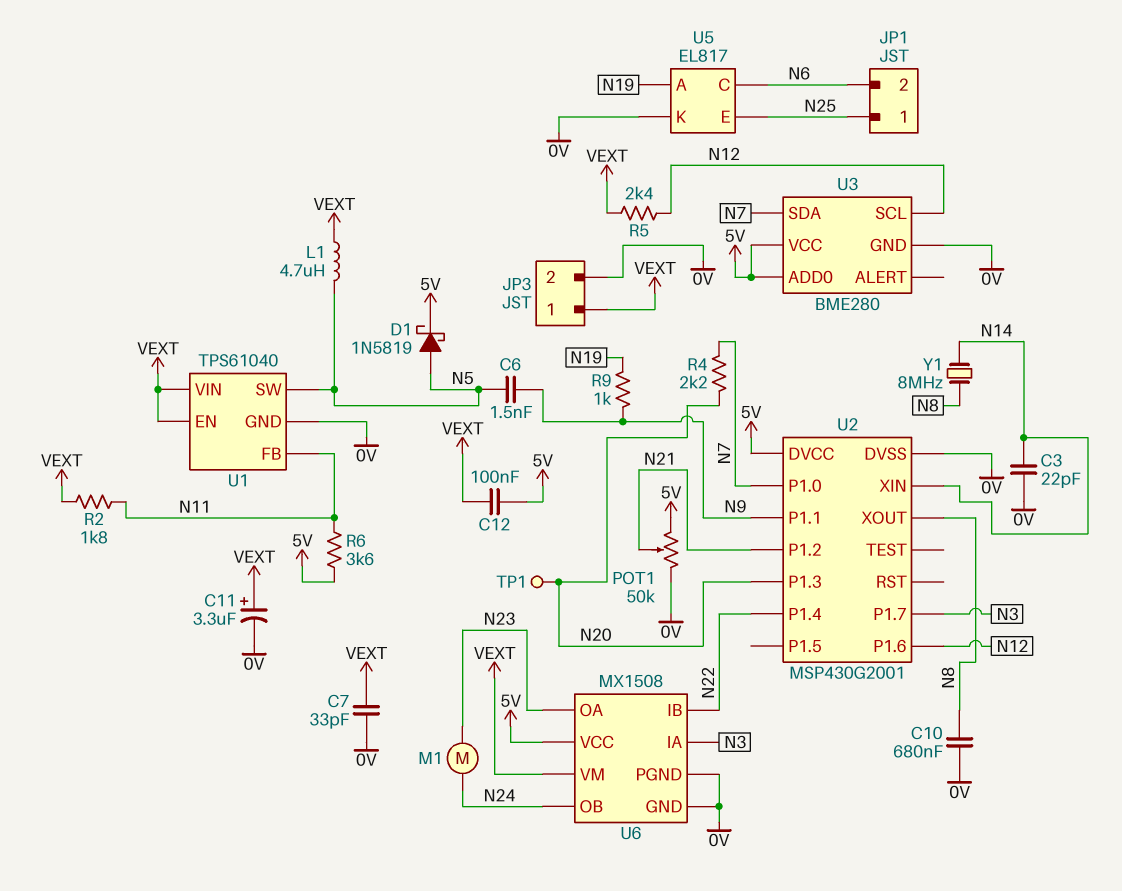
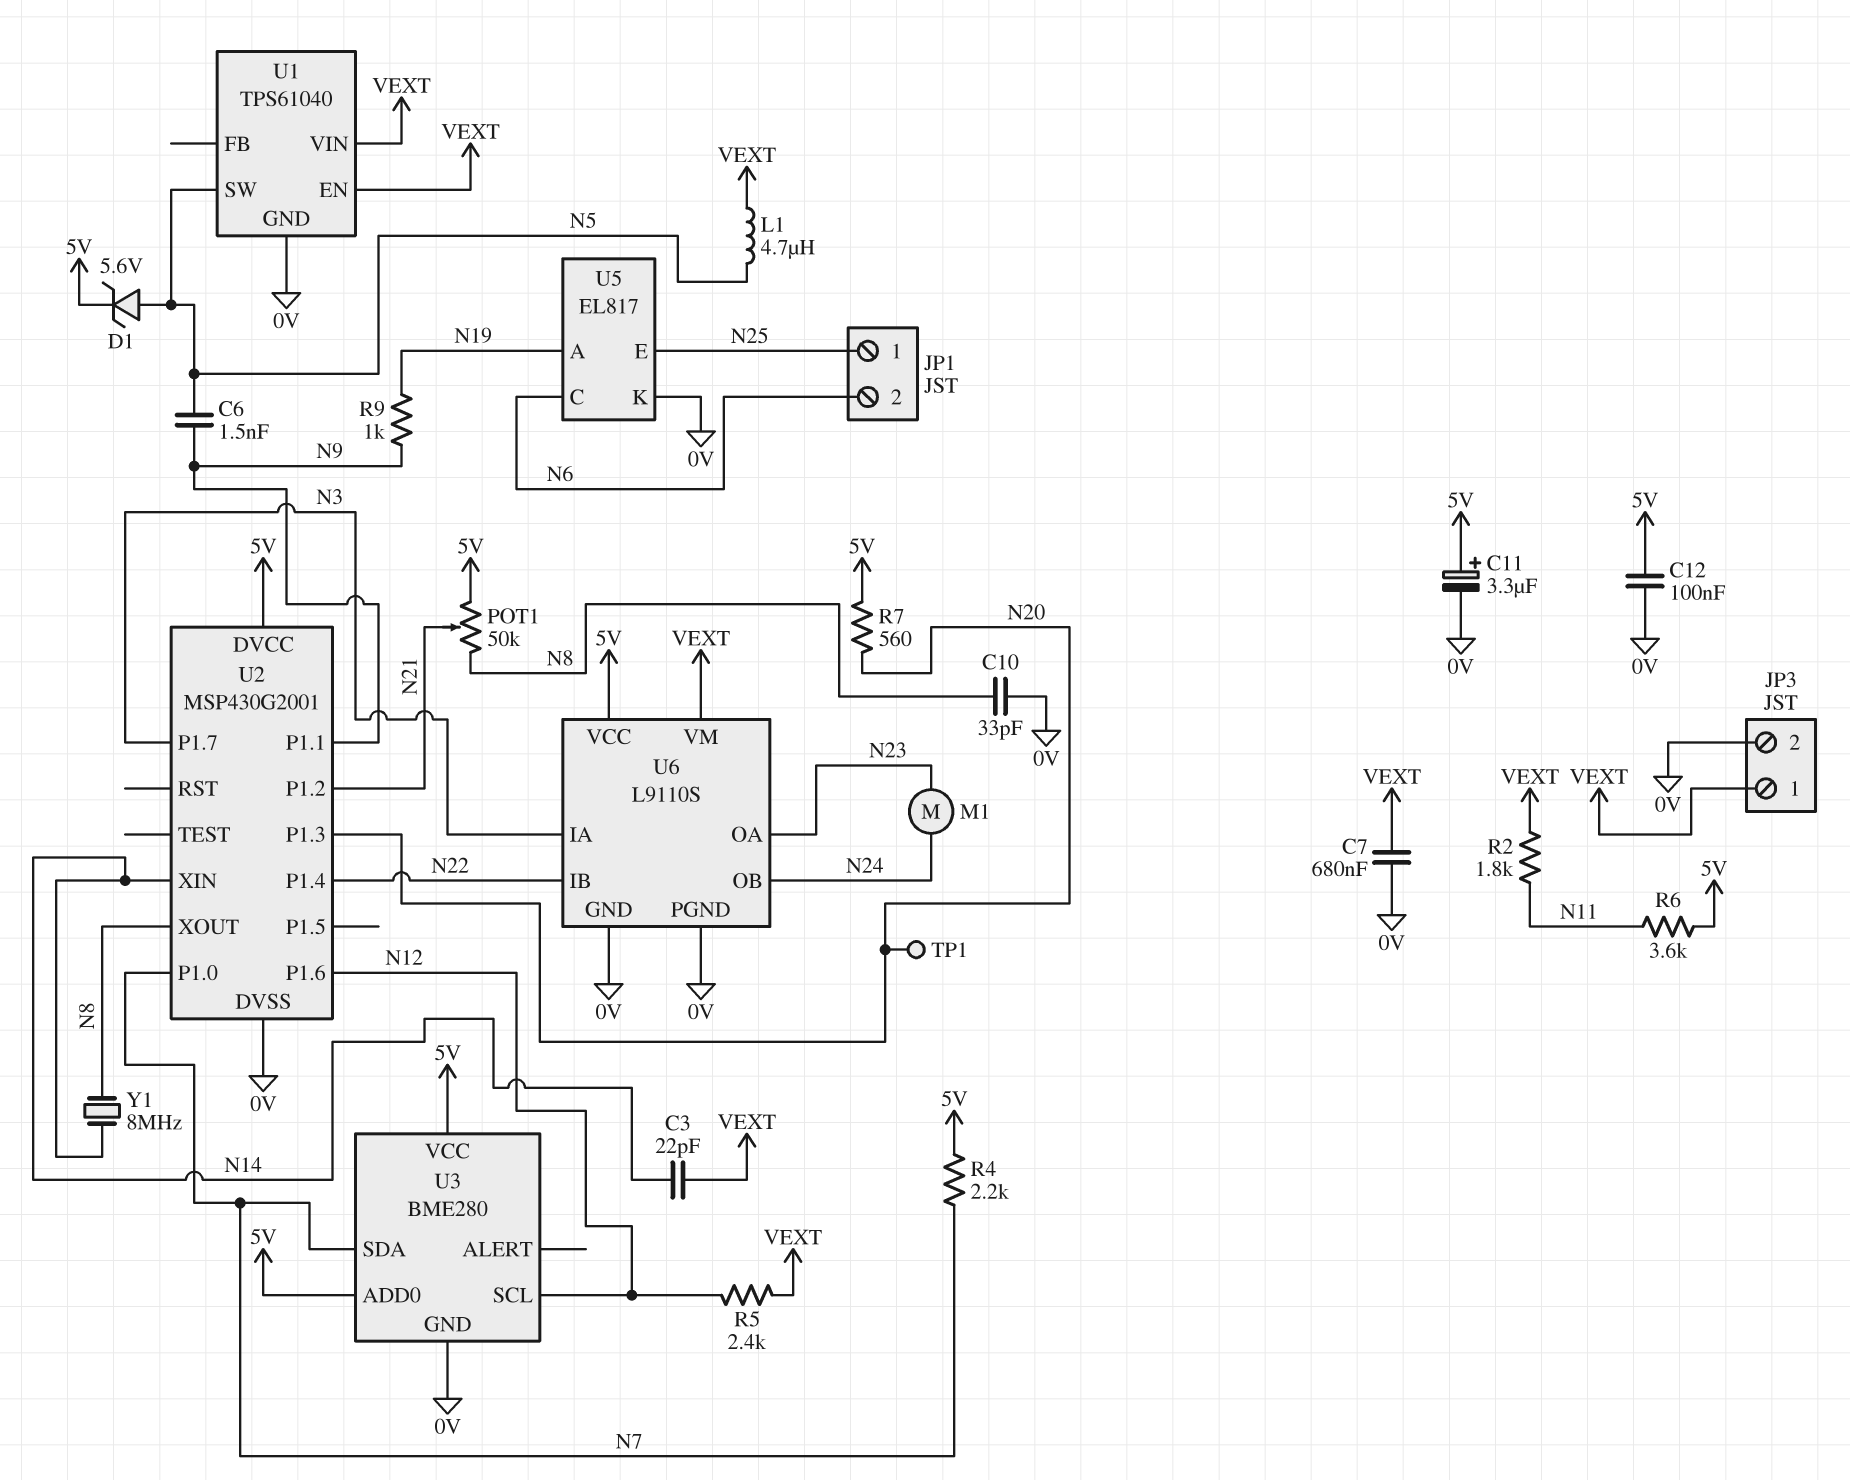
C3: 22pF (0V, N14) -> 22pF (N14, VEXT)
C7: 33pF (0V, VEXT) -> 680nF (0V, VEXT)
C10: 680nF (0V, N8) -> 33pF (0V, N8)
C11: 3.3uF (plus VEXT, minus 0V) -> 3.3uF (plus 5V, minus 0V)
C12: 100nF (5V, VEXT) -> 100nF (0V, 5V)
D1: schottky 1N5819 (A N5, K 5V) -> zener 5.6V (A N5, K 5V)
POT1: 50k (0V, 5V, wiper N21) -> 50k (5V, N8, wiper N21)
R4: 2.2k (N7, N20) -> 2.2k (5V, N7)
R7: none -> 560 (5V, N20)
U1 pin FB: N11 -> none
U6: MX1508 -> L9110S

